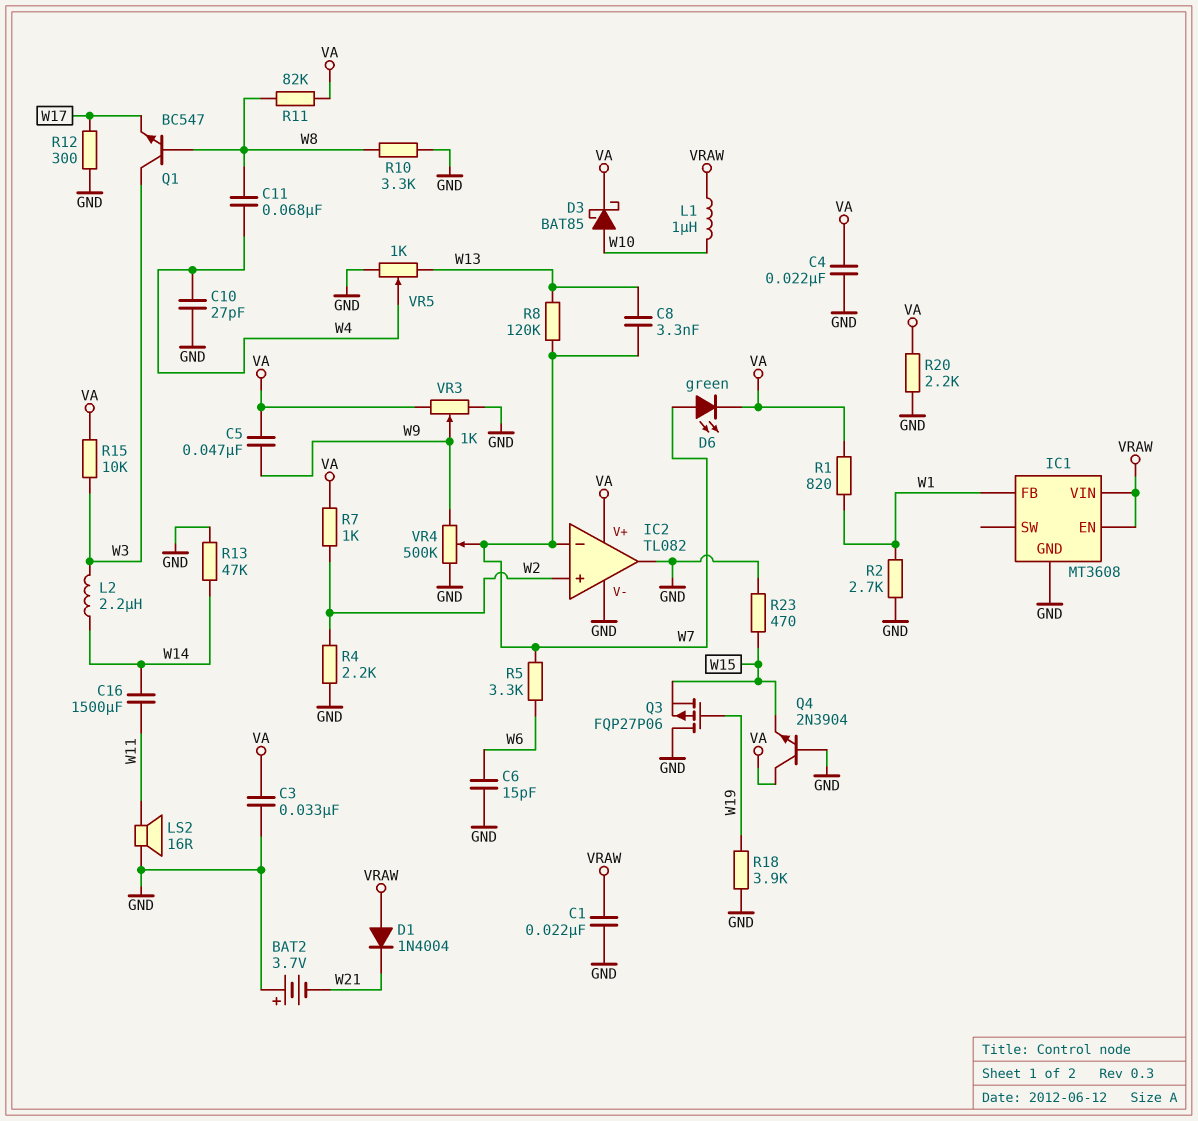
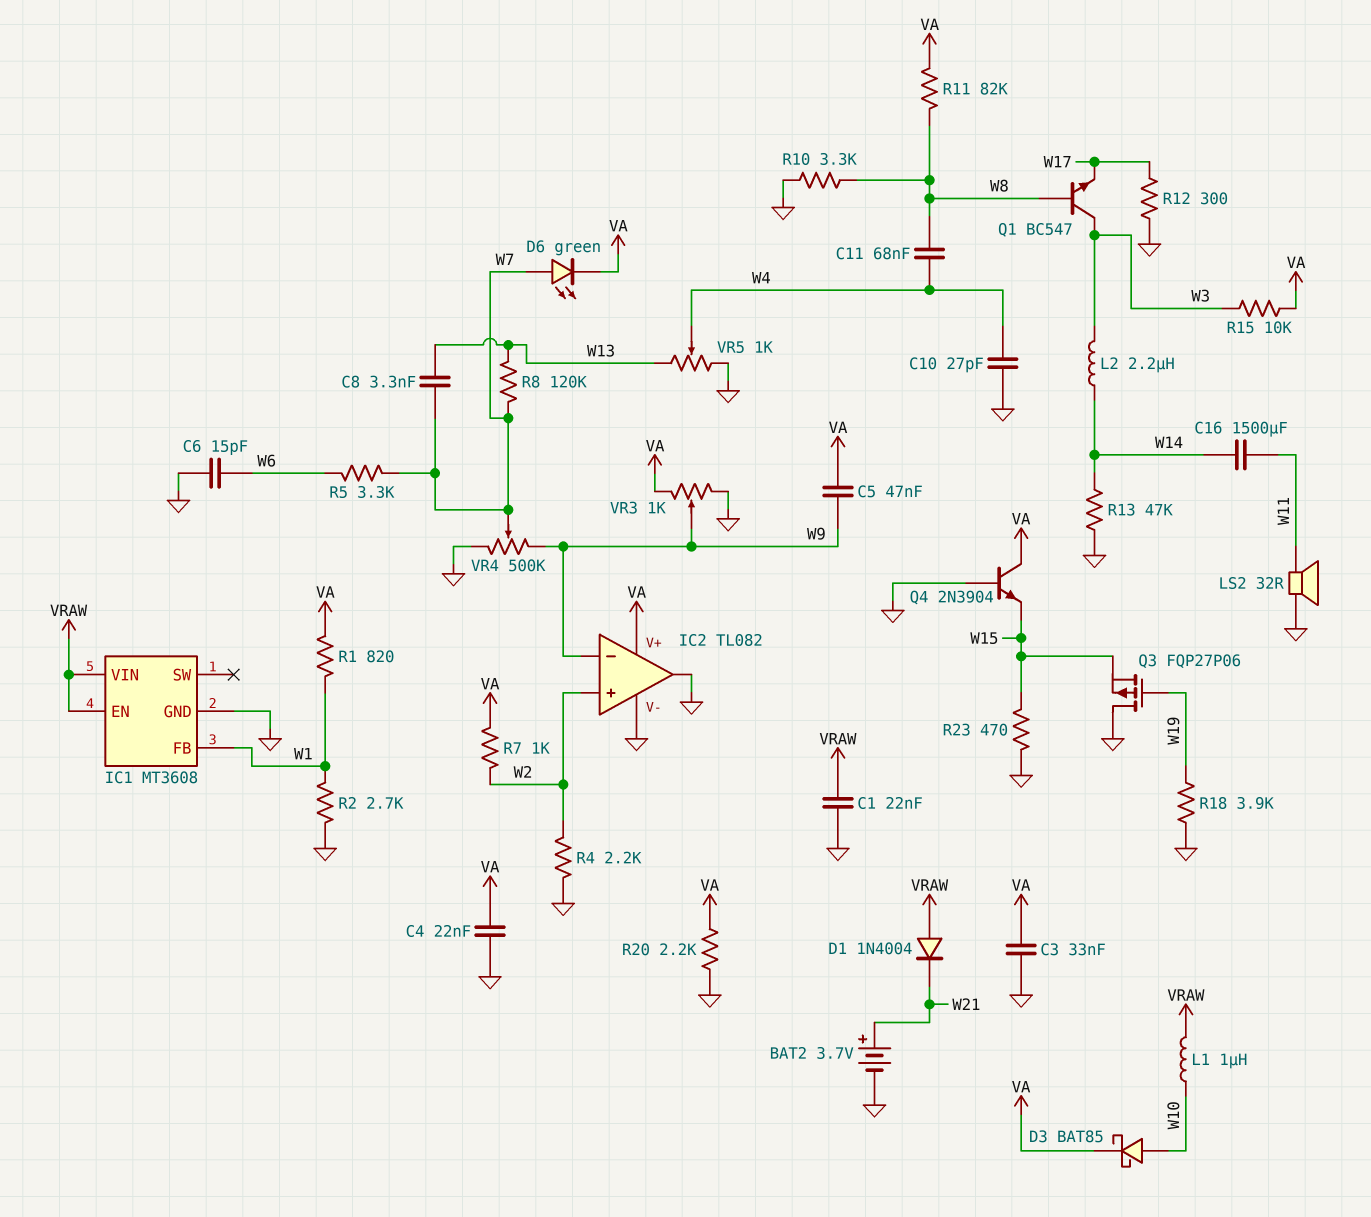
BAT2: 3.7V (plus GND, minus W21) -> 3.7V (plus W21, minus GND)
IC2 pin in-: W7 -> W9
LS2: speaker 16R (GND, W11) -> speaker 32R (GND, W11)

